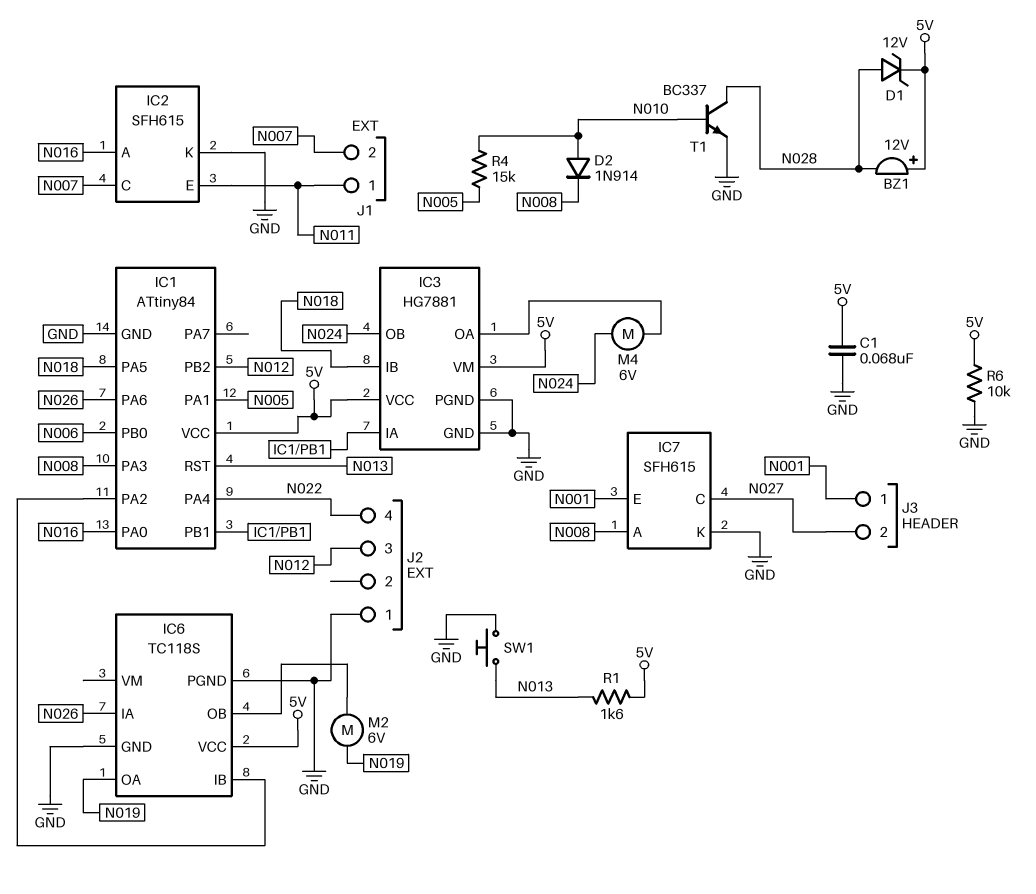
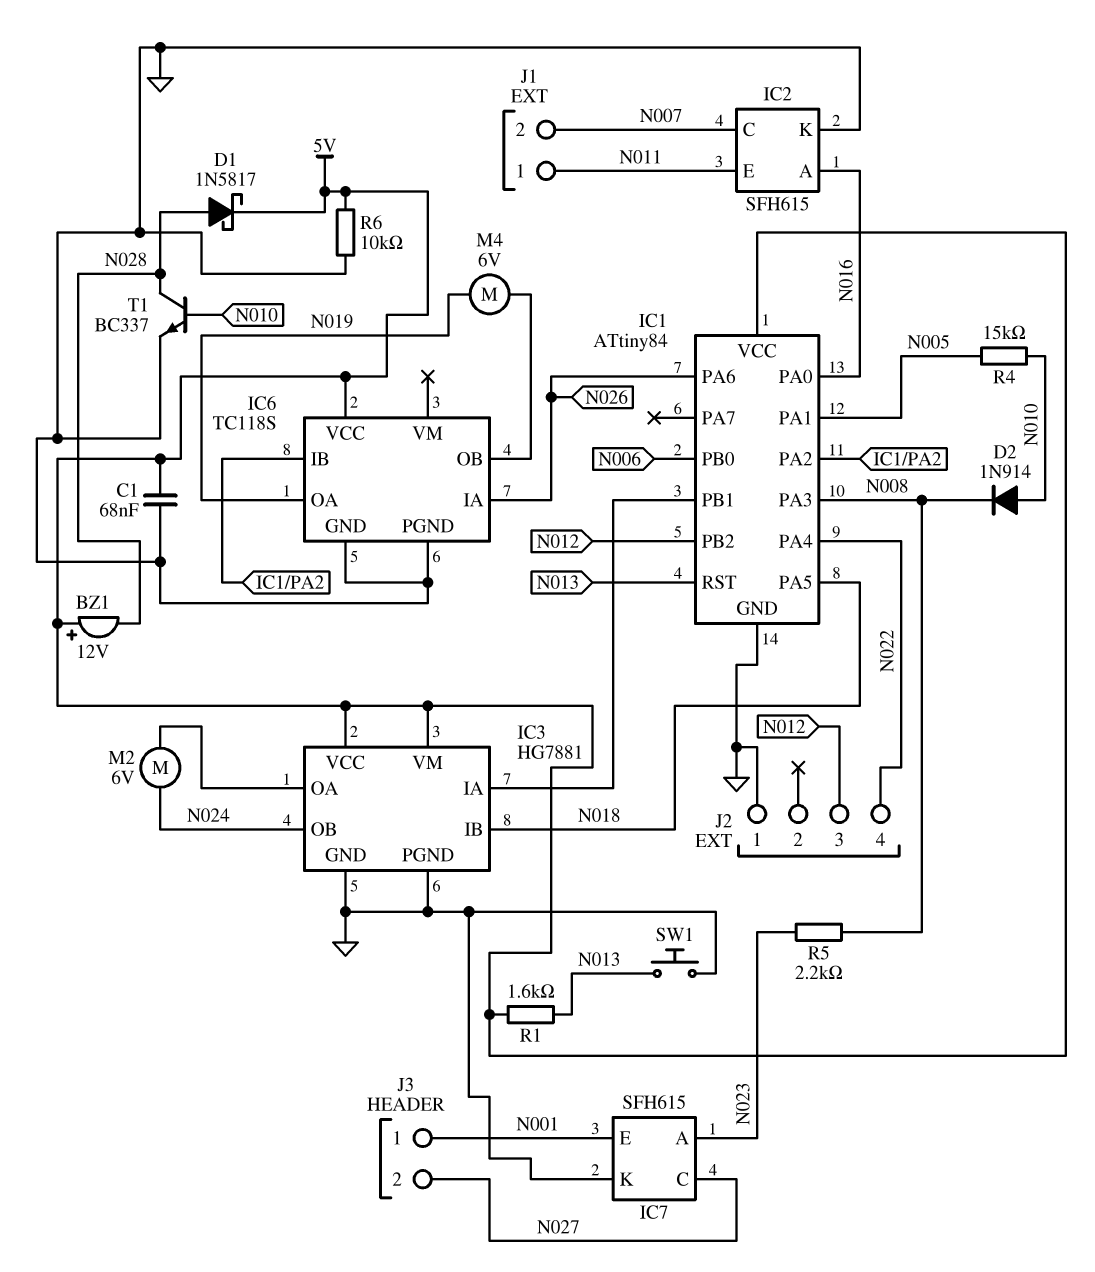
D1: zener 12V (A N028, K 5V) -> schottky 1N5817 (A N028, K 5V)
IC7 pin A: N008 -> N023
M2: motor 6V (IC6/OB, N019) -> motor 6V (IC3/OA, N024)
M4: motor 6V (IC3/OA, N024) -> motor 6V (IC6/OB, N019)
R5: none -> 2.2k (N008, N023)

